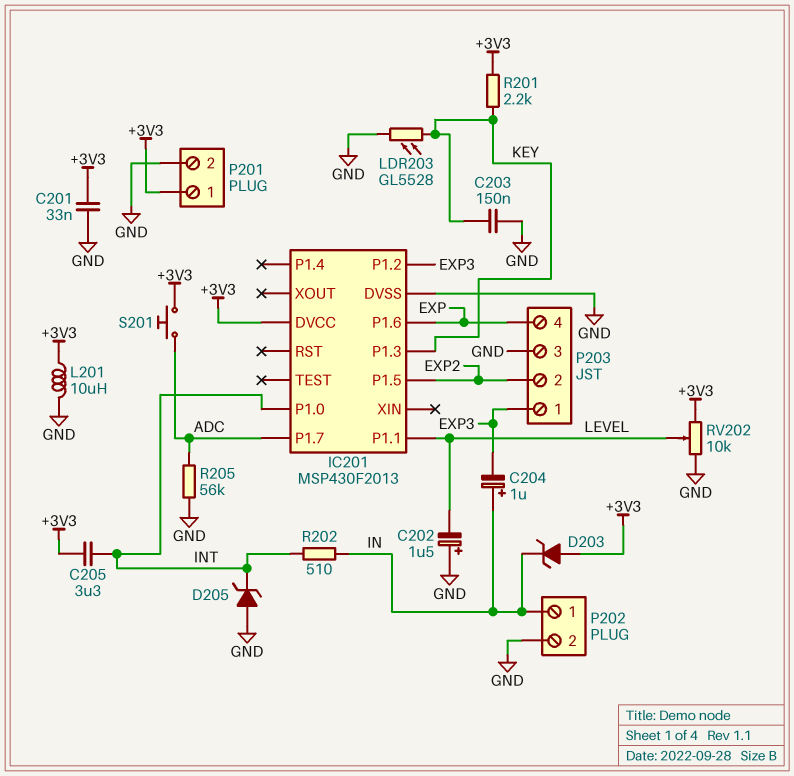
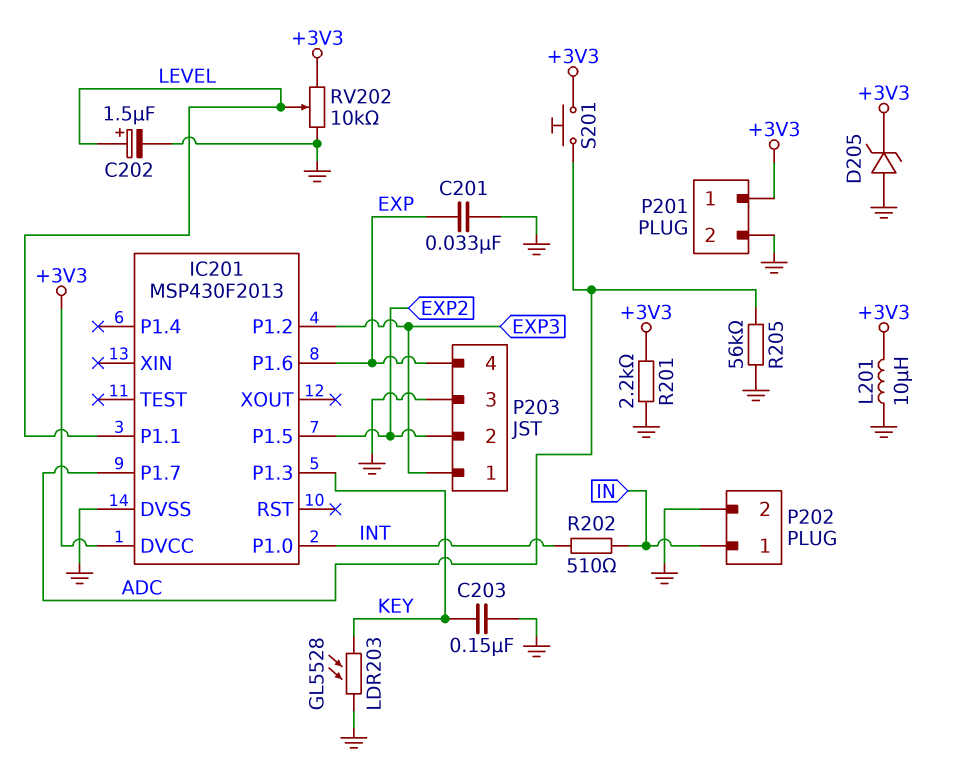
C201: 33nF (+3V3, GND) -> 33nF (EXP, GND)
C202: 1.5uF (plus GND, minus LEVEL) -> 1.5uF (plus LEVEL, minus GND)
C204: 1uF (plus IN, minus EXP3) -> none
C205: 3.3uF (+3V3, INT) -> none
D203: zener (A +3V3, K IN) -> none
D205: zener (A GND, K INT) -> zener (A GND, K +3V3)
R201: 2.2k (+3V3, KEY) -> 2.2k (+3V3, GND)

